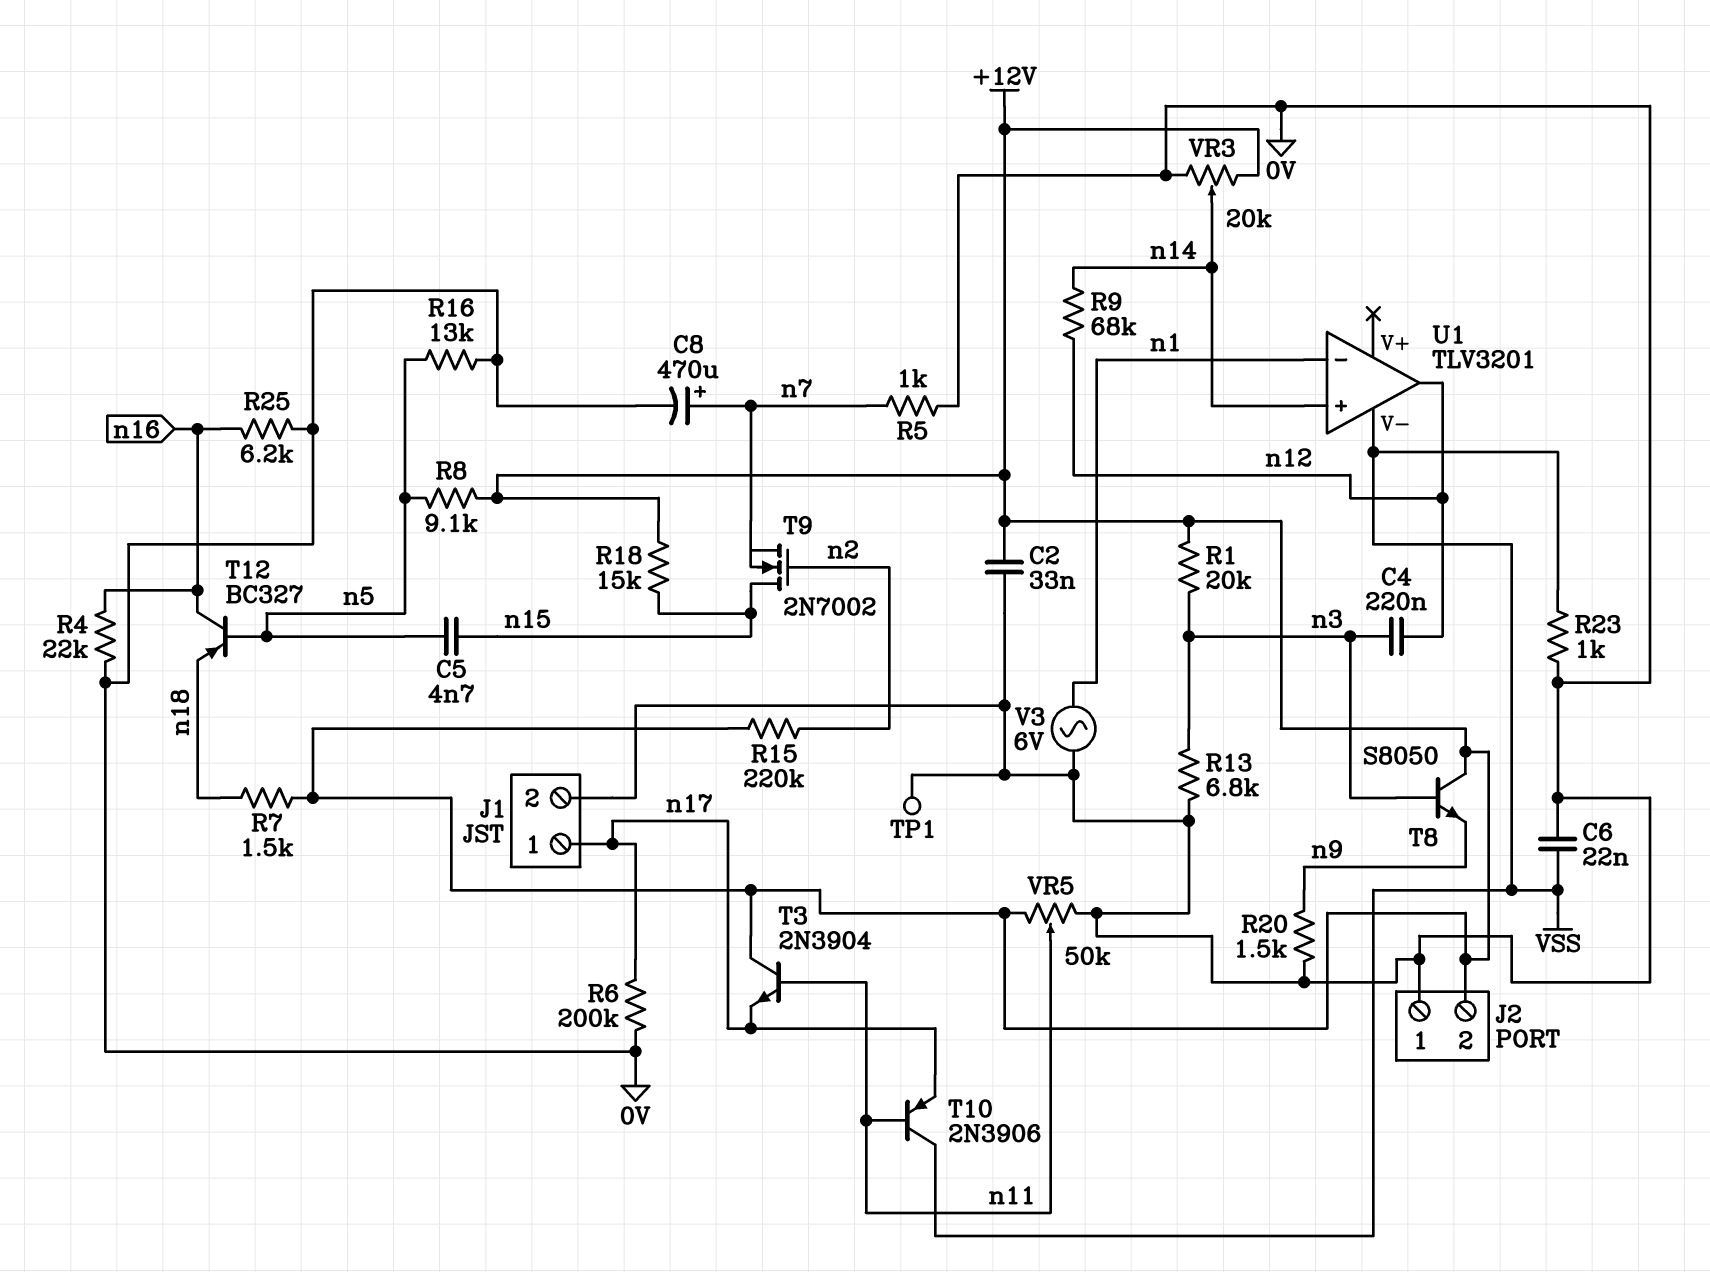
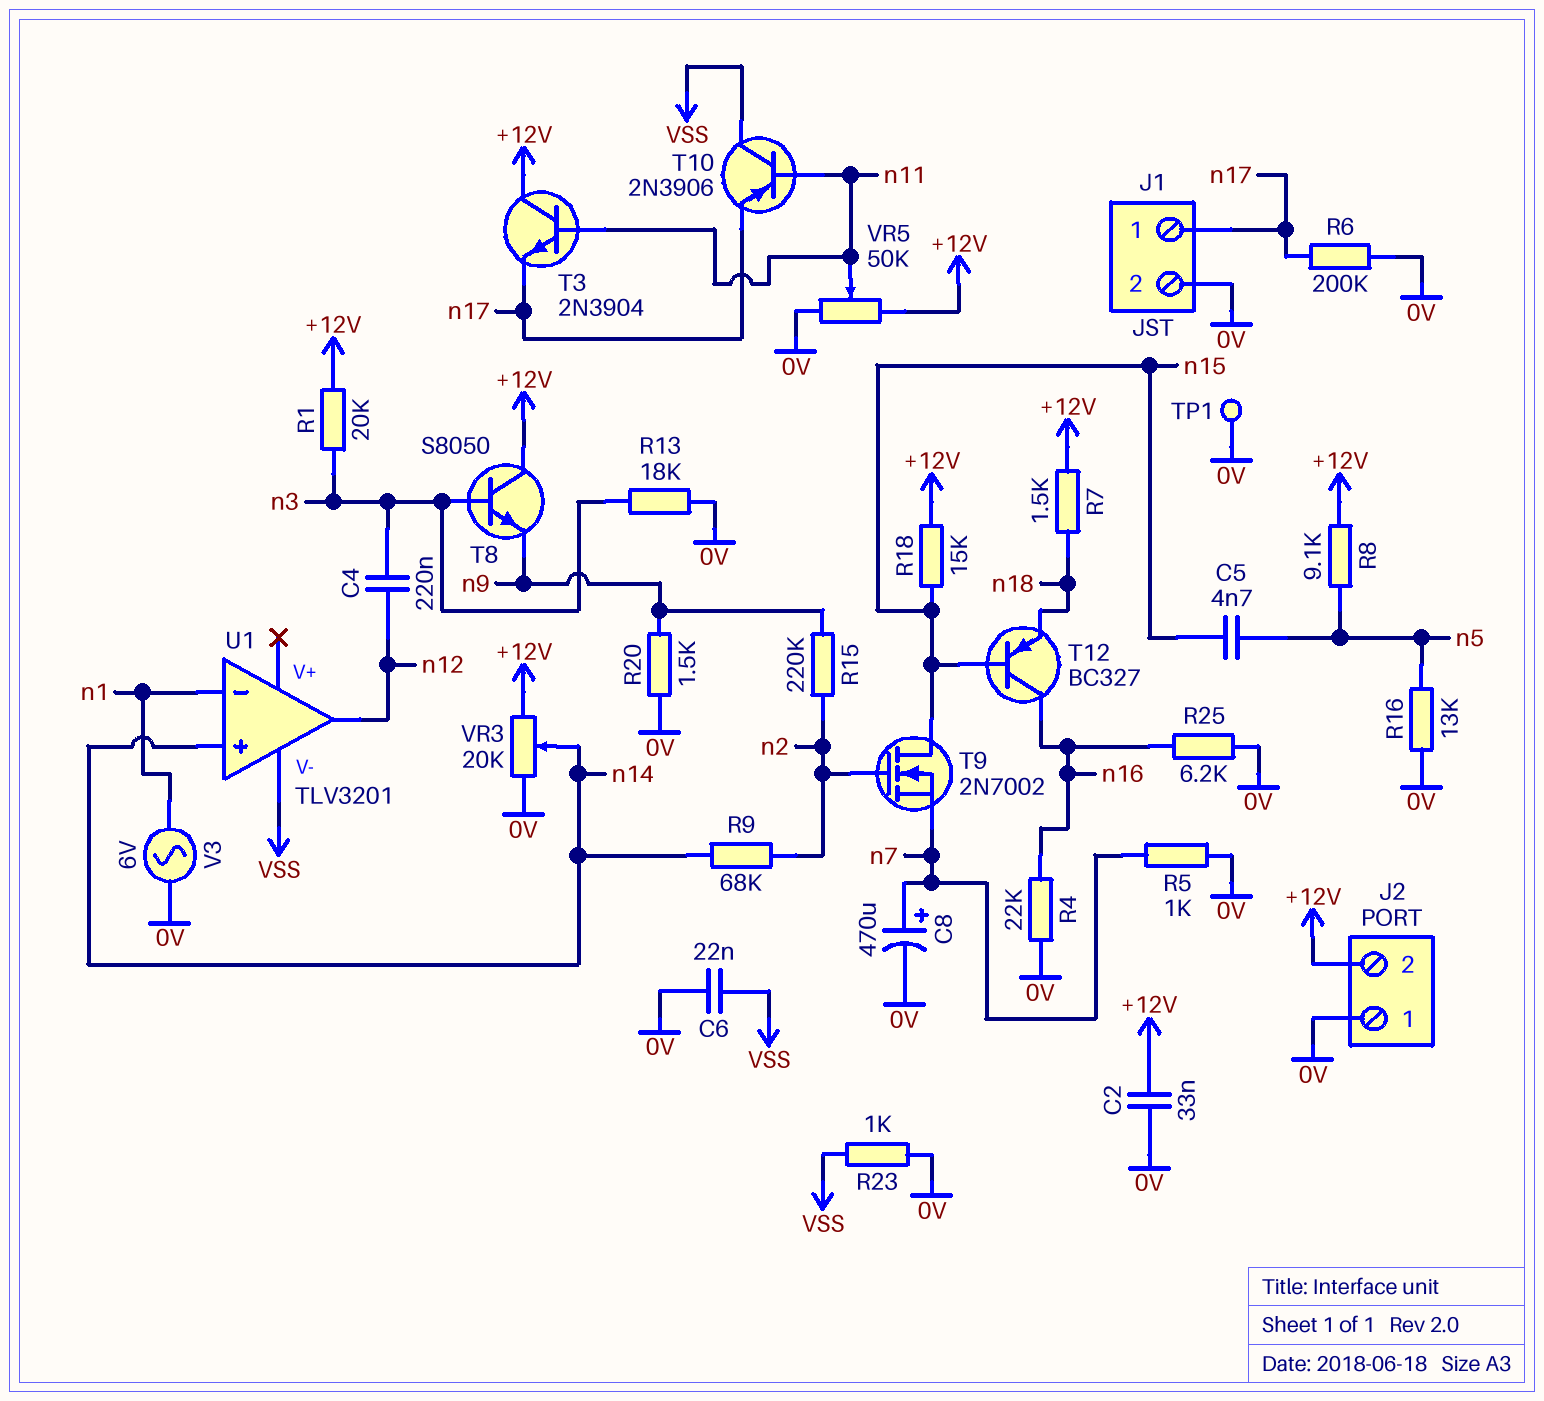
R9: 68k (n12, n14) -> 68k (n2, n14)
R13: 6.8k (0V, n3) -> 18k (0V, n3)
R15: 220k (+12V, n2) -> 220k (n2, n9)
T12: PNP BC327 (B n5, C n16, E n18) -> PNP BC327 (B n15, C n16, E n18)

